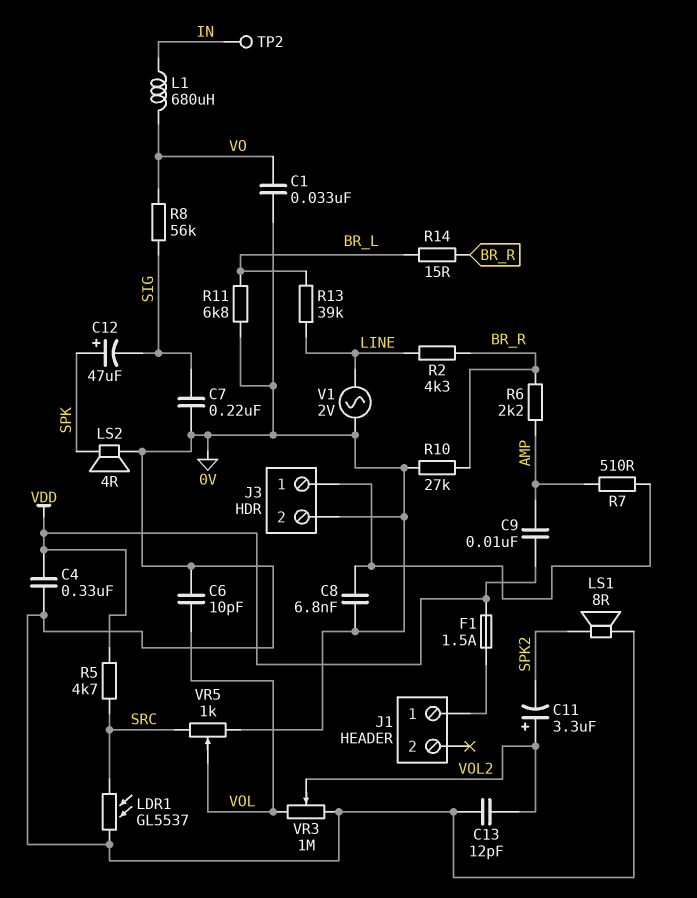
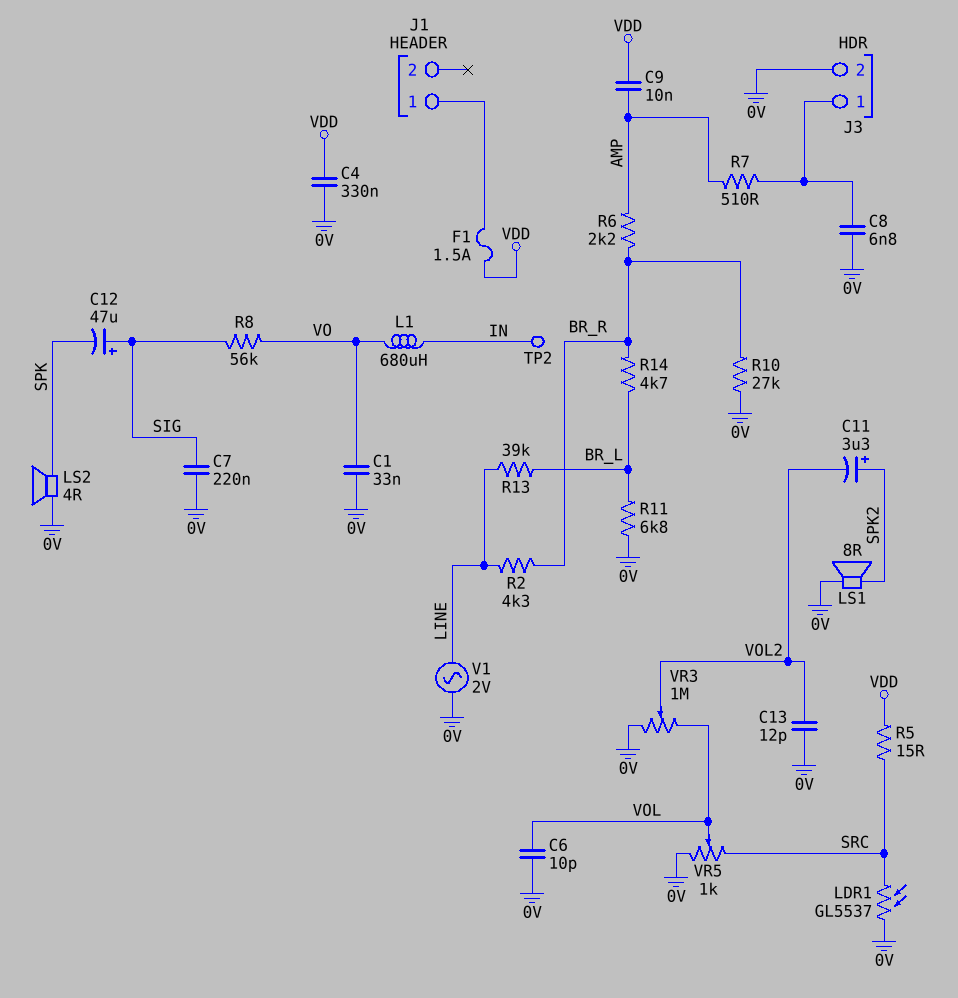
C11: 3.3uF (plus VOL2, minus SPK2) -> 3.3uF (plus SPK2, minus VOL2)
C12: 47uF (plus SPK, minus SIG) -> 47uF (plus SIG, minus SPK)
R5: 4.7k (SRC, VDD) -> 15 (SRC, VDD)
R14: 15 (BR_L, BR_R) -> 4.7k (BR_L, BR_R)

